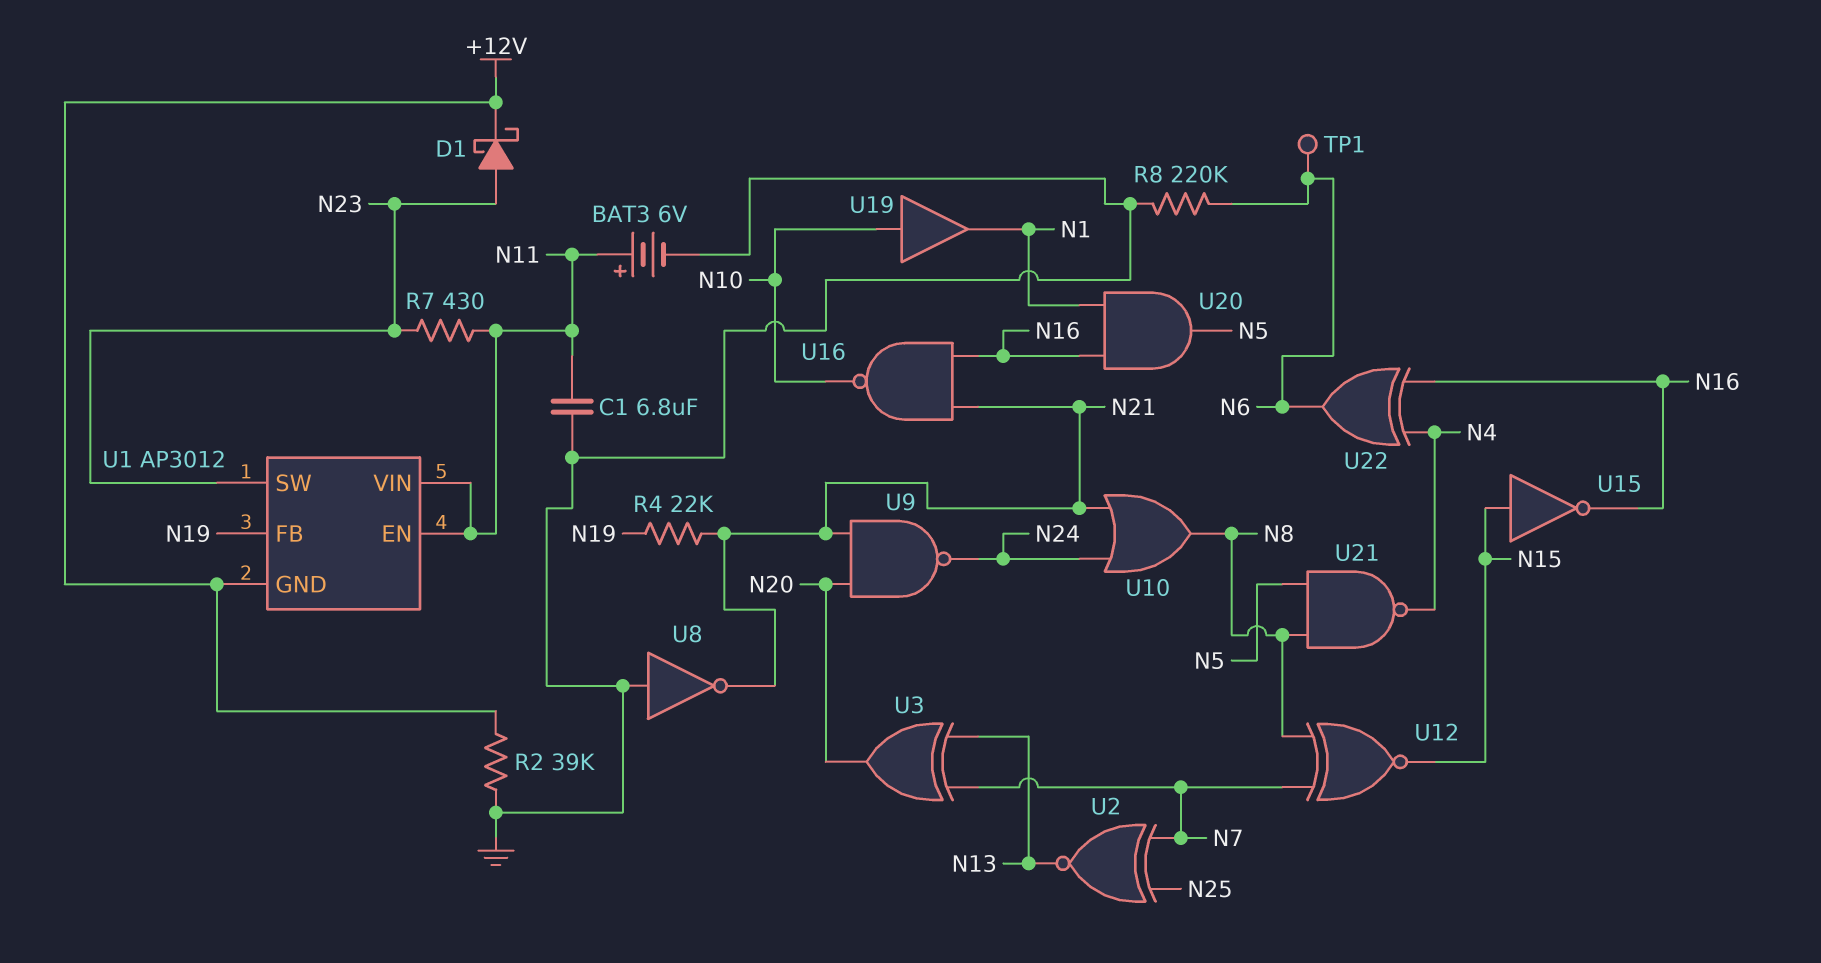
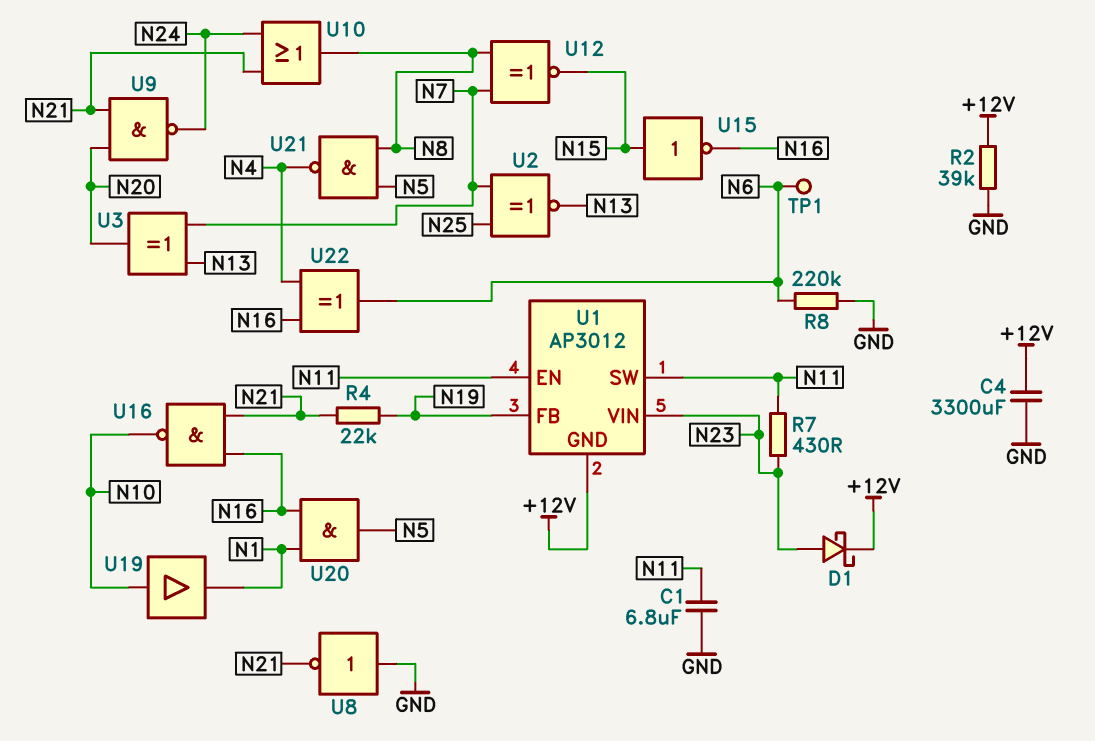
BAT3: 6V (plus N11, minus GND) -> none
C4: none -> 3300uF (+12V, GND)
U1 pin SW: N23 -> N11
U1 pin VIN: N11 -> N23

